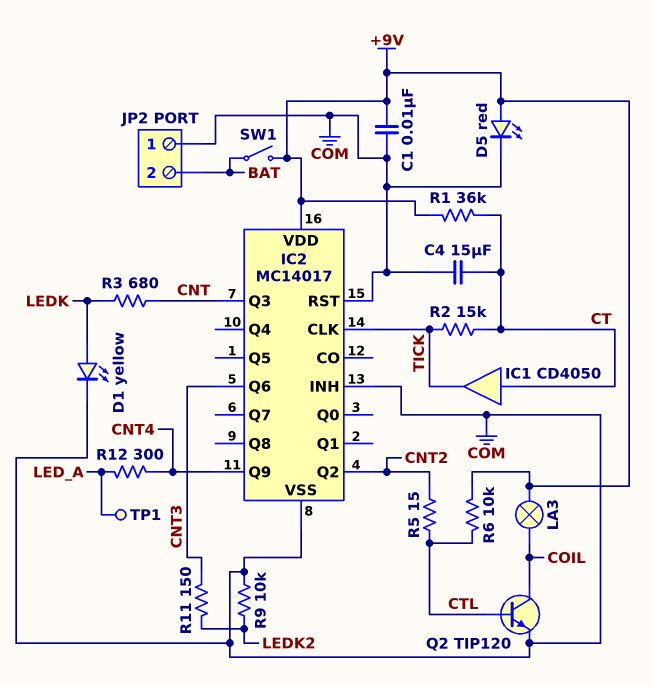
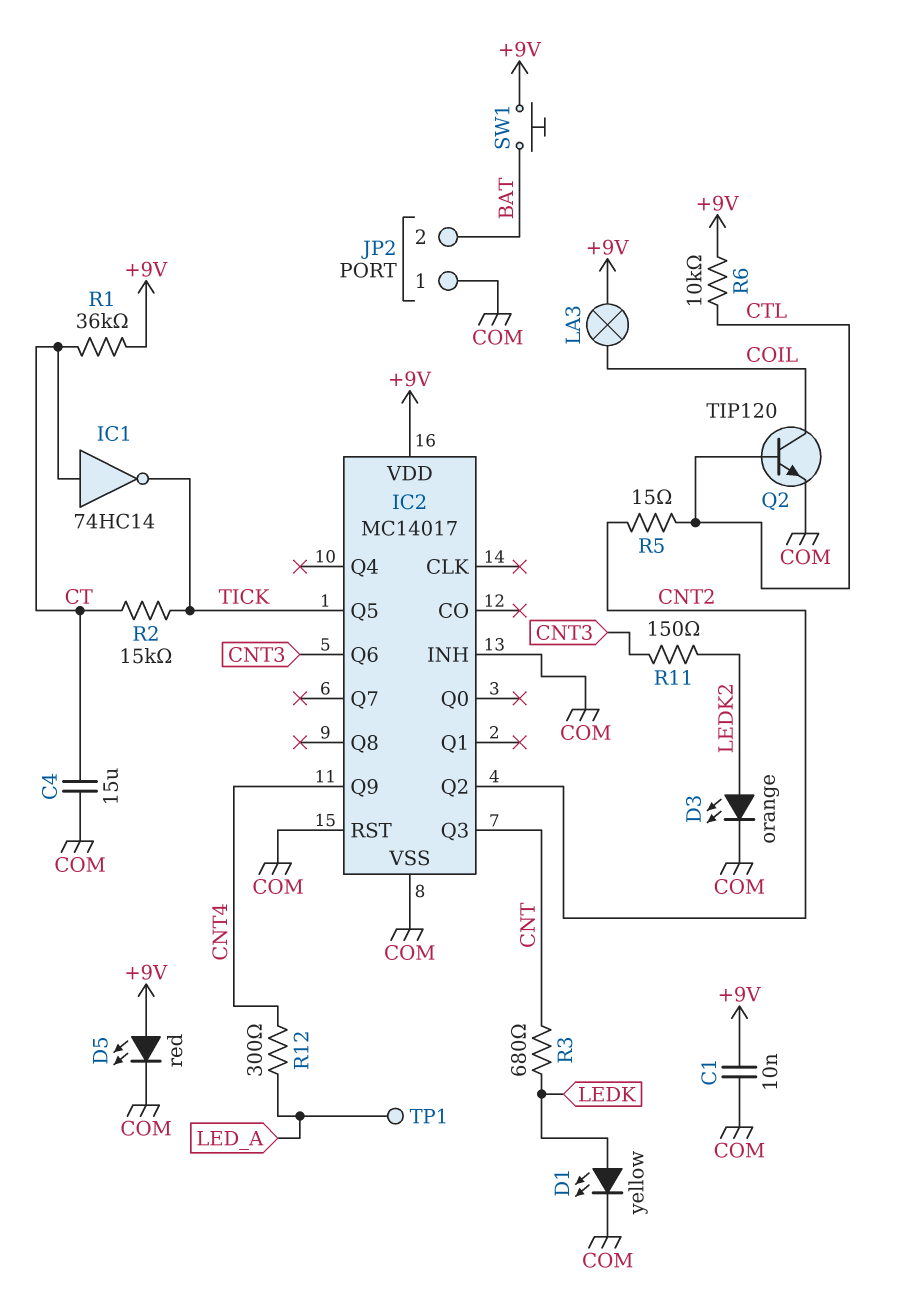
D3: none -> LED orange (A LEDK2, K COM)
IC1: buffer CD4050 (in CT, out TICK) -> NOT 74HC14 (in CT, out TICK)
IC2 pin CLK: TICK -> none
IC2 pin Q5: none -> TICK
R9: 10k (COM, LEDK2) -> none
SW1: switch (+9V, BAT) -> button (+9V, BAT)

